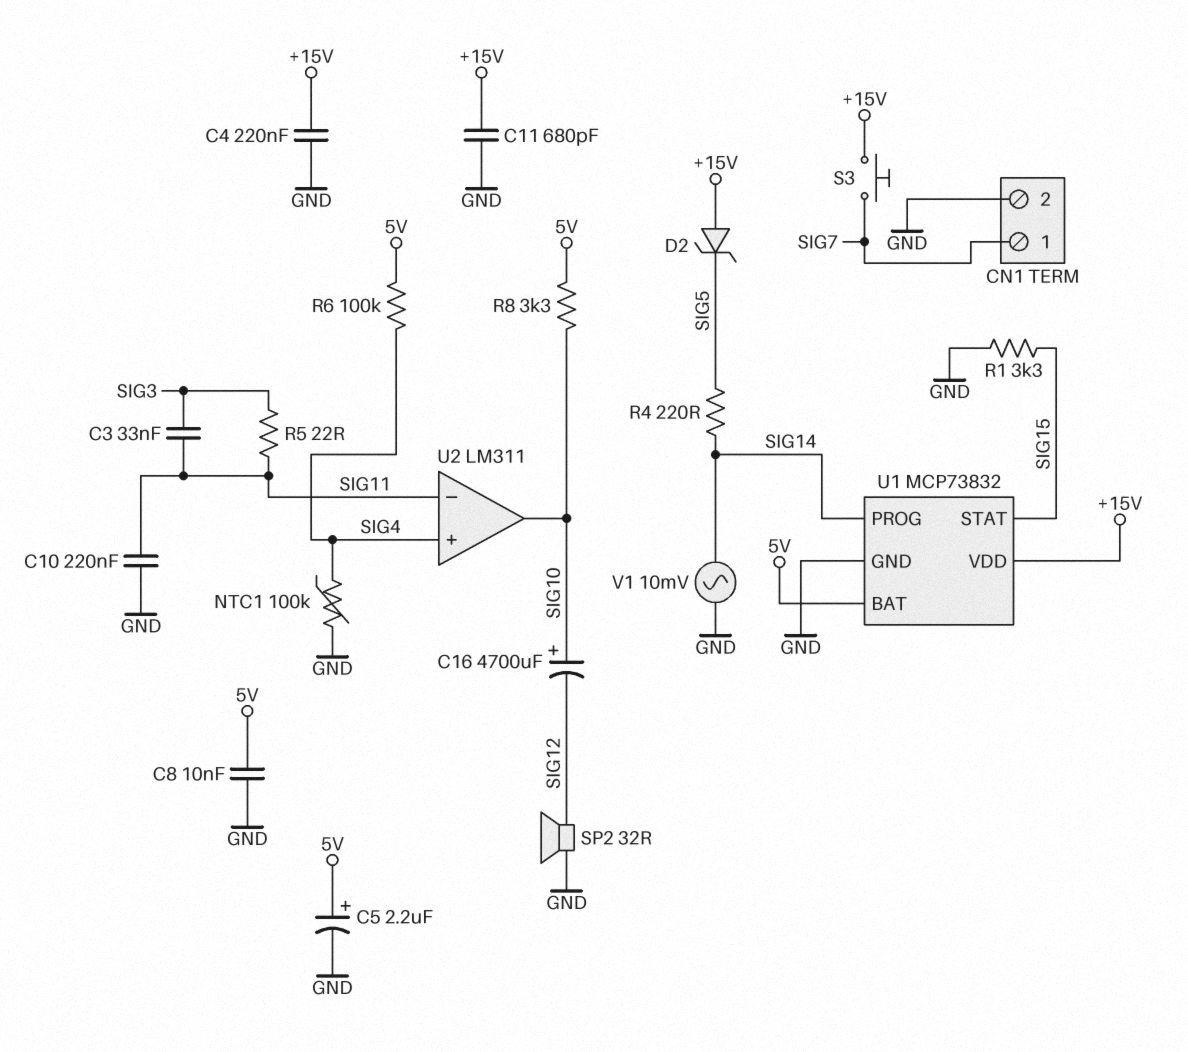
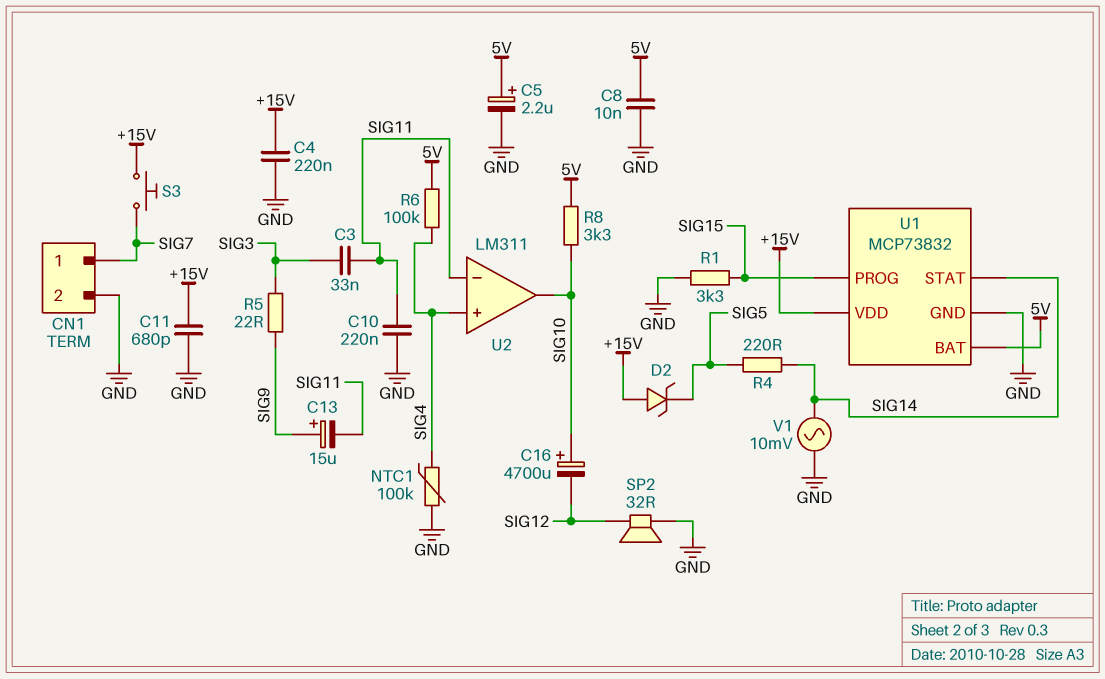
C13: none -> 15uF (plus SIG9, minus SIG11)
R5: 22 (SIG3, SIG11) -> 22 (SIG3, SIG9)
U1 pin PROG: SIG14 -> SIG15
U1 pin STAT: SIG15 -> SIG14

